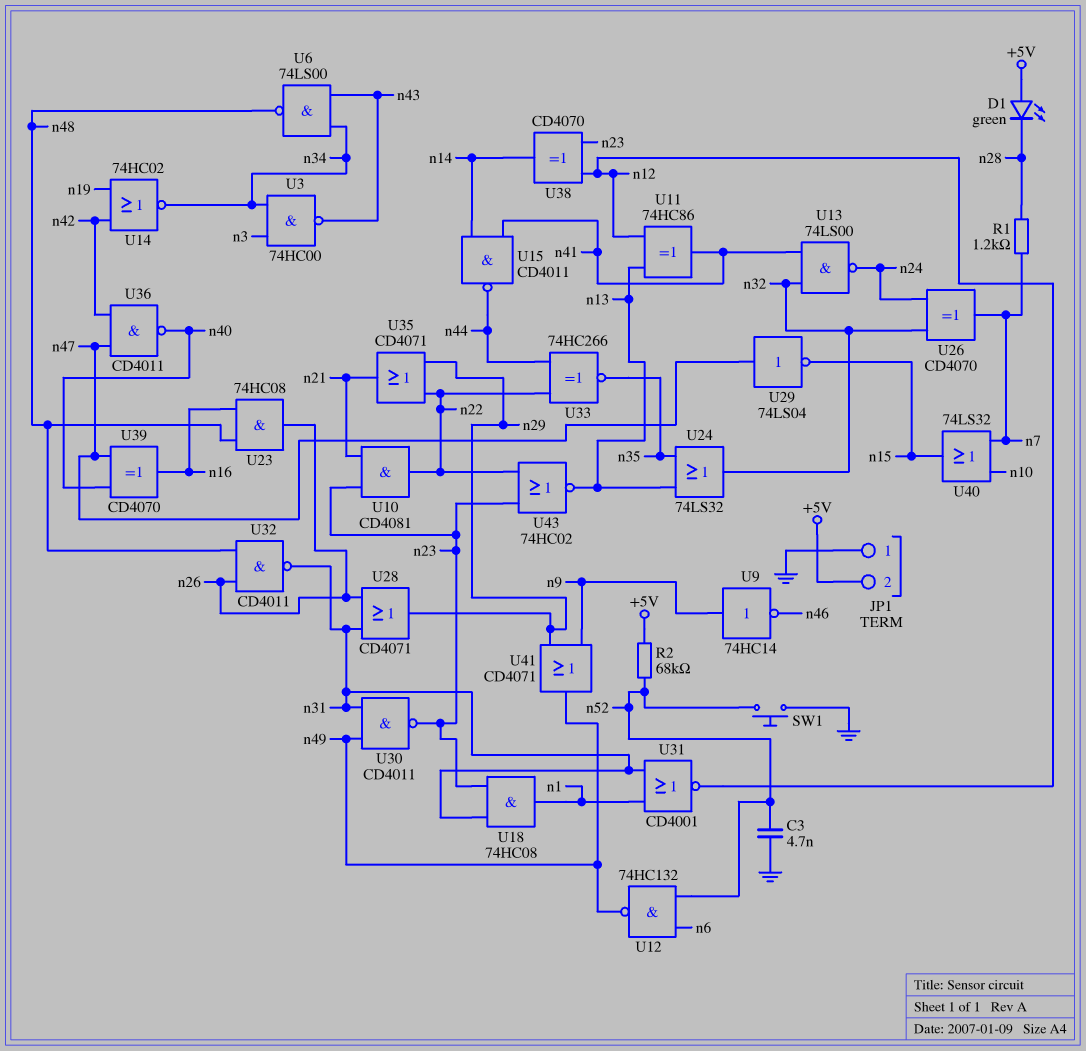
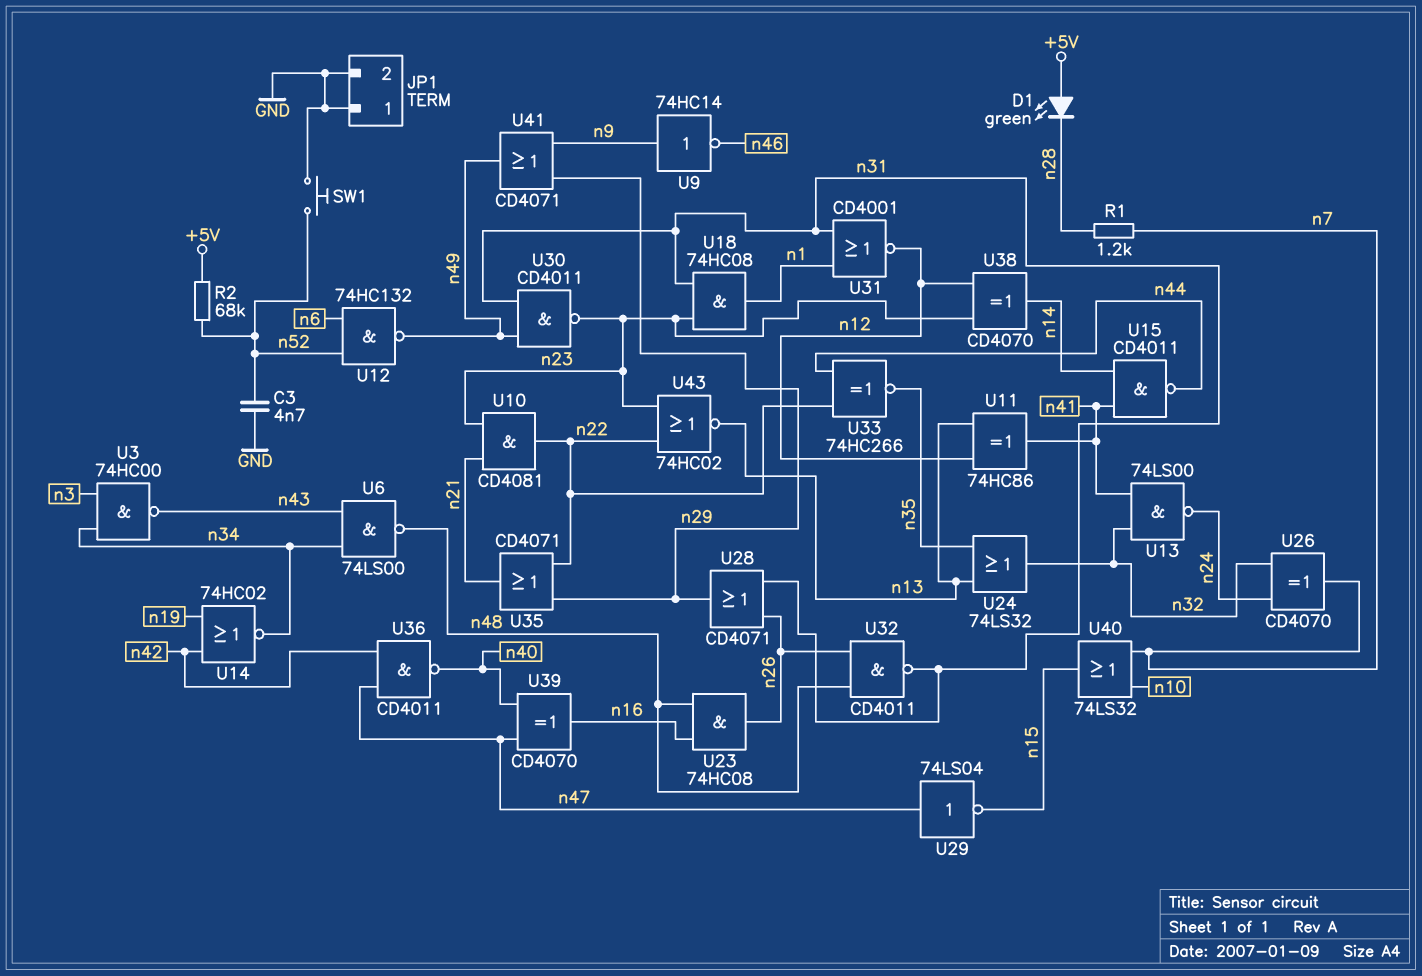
JP1 pin 2: +5V -> GND

